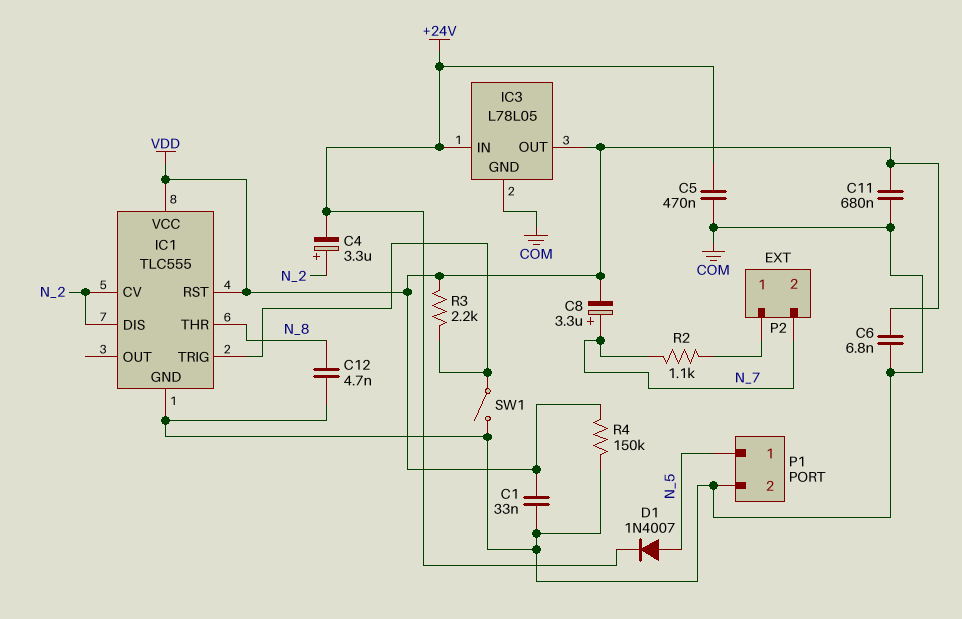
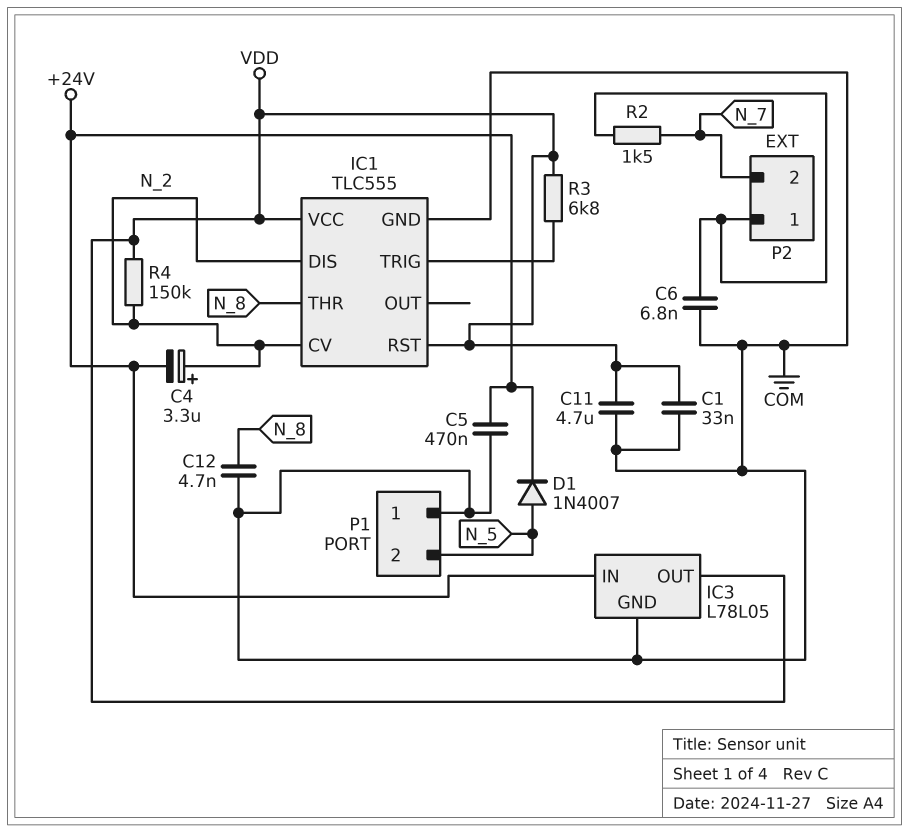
C6: 6.8nF (COM, VDD) -> 6.8nF (COM, P2/1)
C8: 3.3uF (plus N_7, minus VDD) -> none
C11: 680nF (COM, VDD) -> 4.7uF (COM, VDD)
P1 pin 1: N_5 -> COM
P1 pin 2: COM -> N_5
R2: 1.1k (N_7, P2/1) -> 1.5k (N_7, P2/1)
R3: 2.2k (IC1/TRIG, VDD) -> 6.8k (IC1/TRIG, VDD)
R4: 150k (COM, VDD) -> 150k (N_2, VDD)
SW1: switch (COM, IC1/TRIG) -> none

